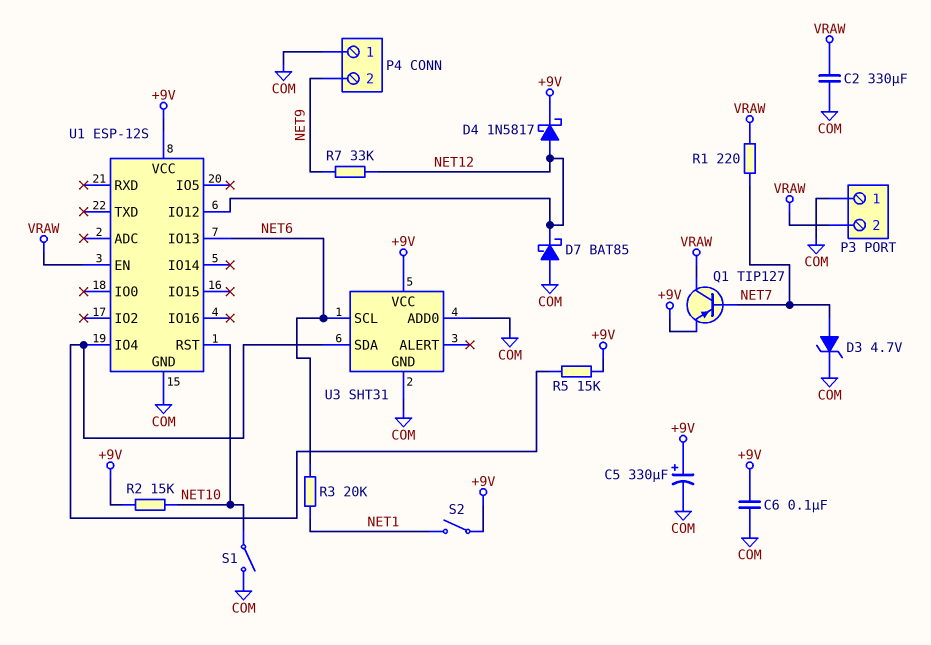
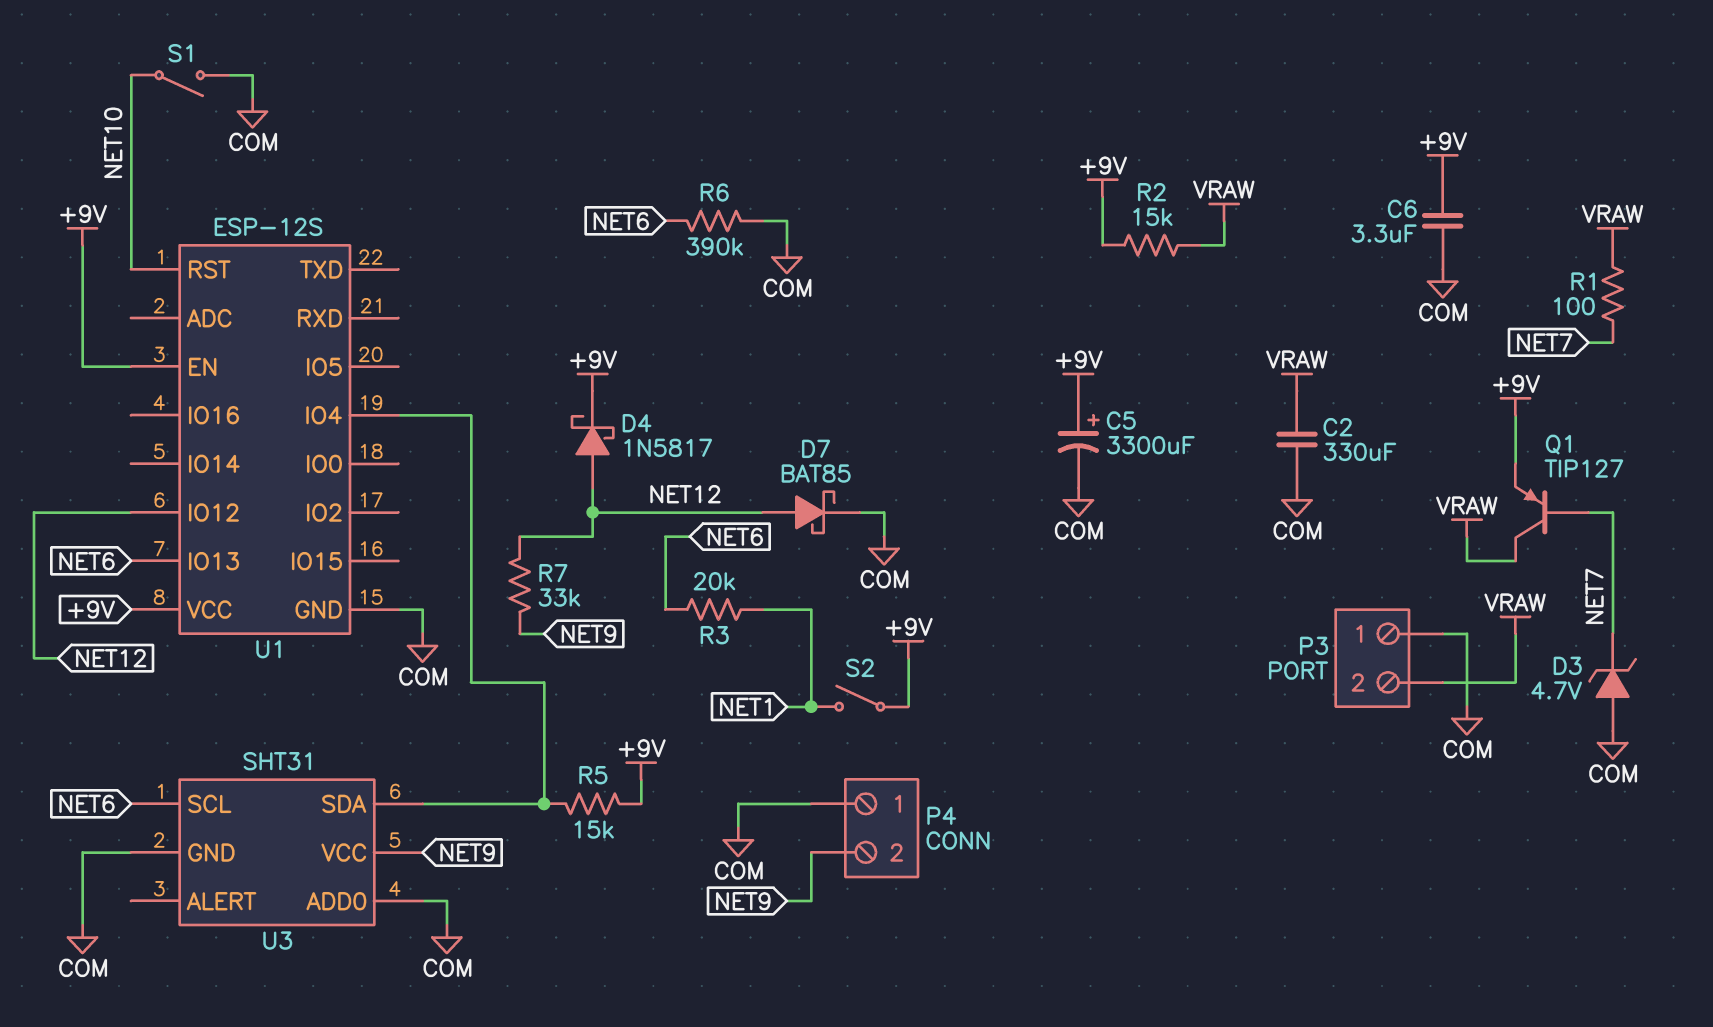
C5: 330uF (plus +9V, minus COM) -> 3300uF (plus +9V, minus COM)
C6: 100nF (+9V, COM) -> 3.3uF (+9V, COM)
D3: zener 4.7V (A NET7, K COM) -> zener 4.7V (A COM, K NET7)
D7: schottky BAT85 (A COM, K NET12) -> schottky BAT85 (A NET12, K COM)
R1: 220 (NET7, VRAW) -> 100 (NET7, VRAW)
R2: 15k (+9V, NET10) -> 15k (+9V, VRAW)
R6: none -> 390k (COM, NET6)
U1 pin EN: VRAW -> +9V
U3 pin VCC: +9V -> NET9

